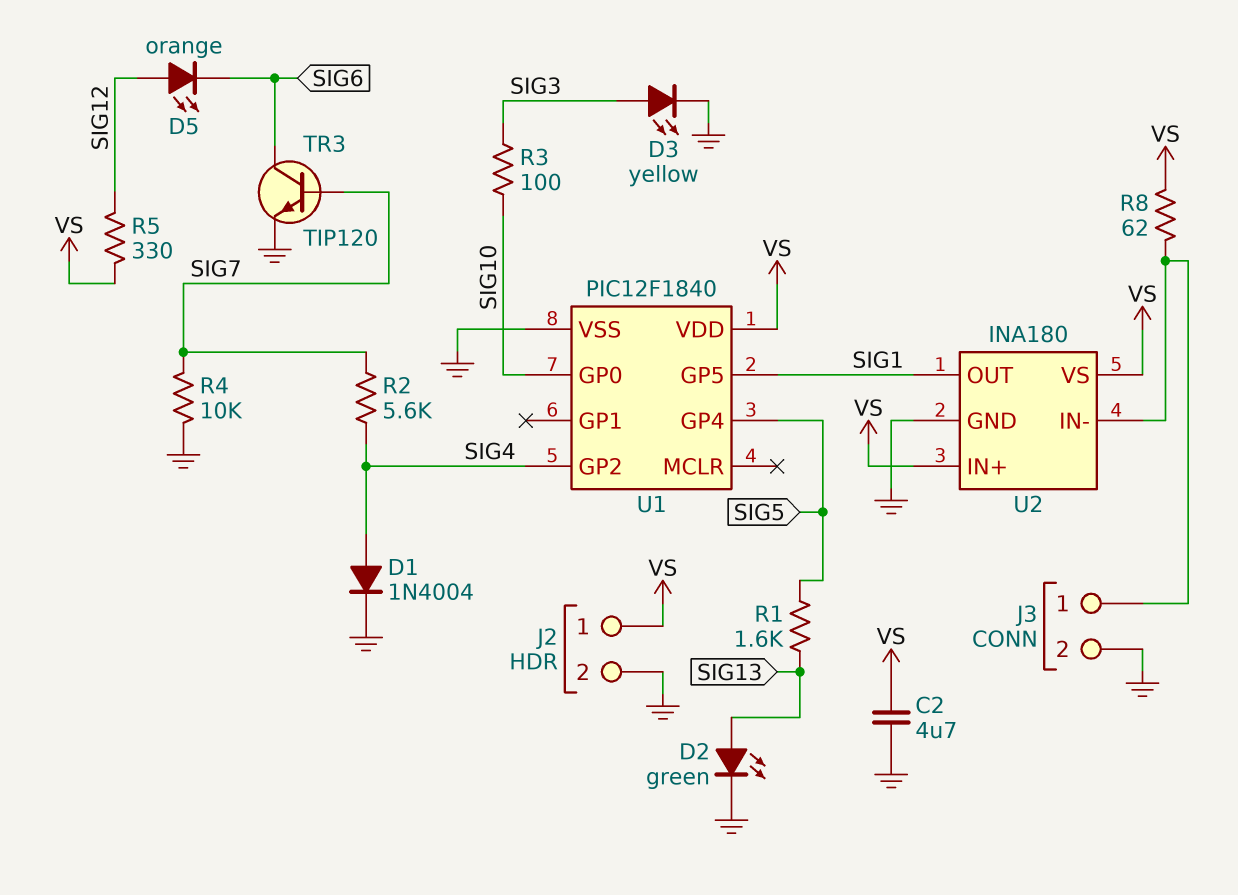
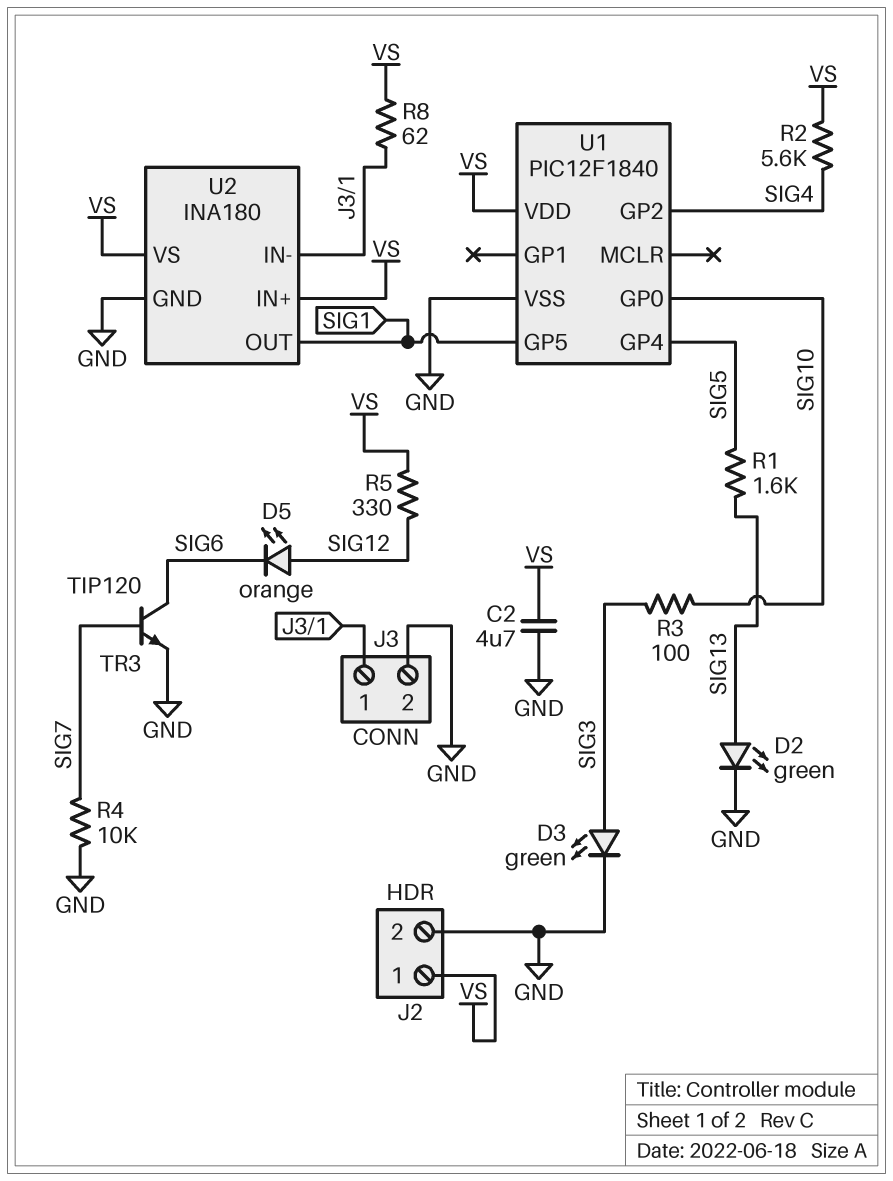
D1: diode 1N4004 (A SIG4, K GND) -> none
D3: LED yellow (A SIG3, K GND) -> LED green (A SIG3, K GND)
R2: 5.6k (SIG4, SIG7) -> 5.6k (SIG4, VS)

